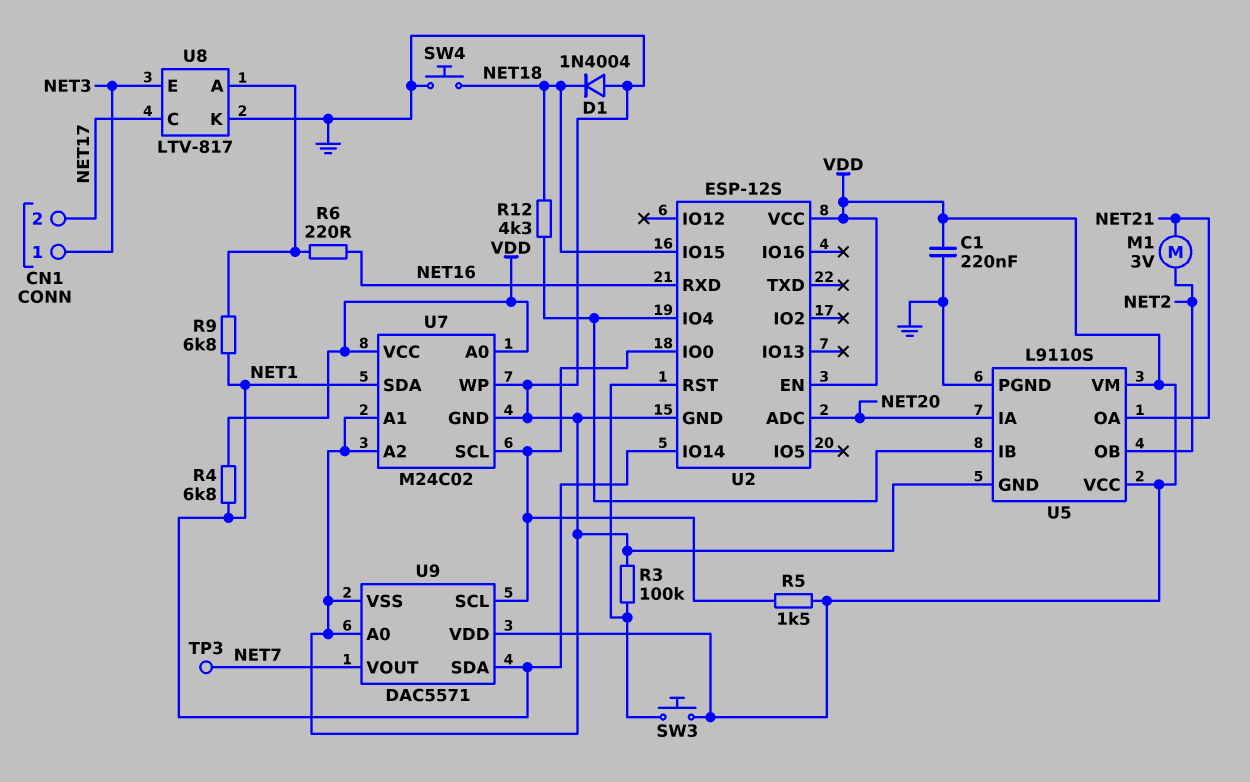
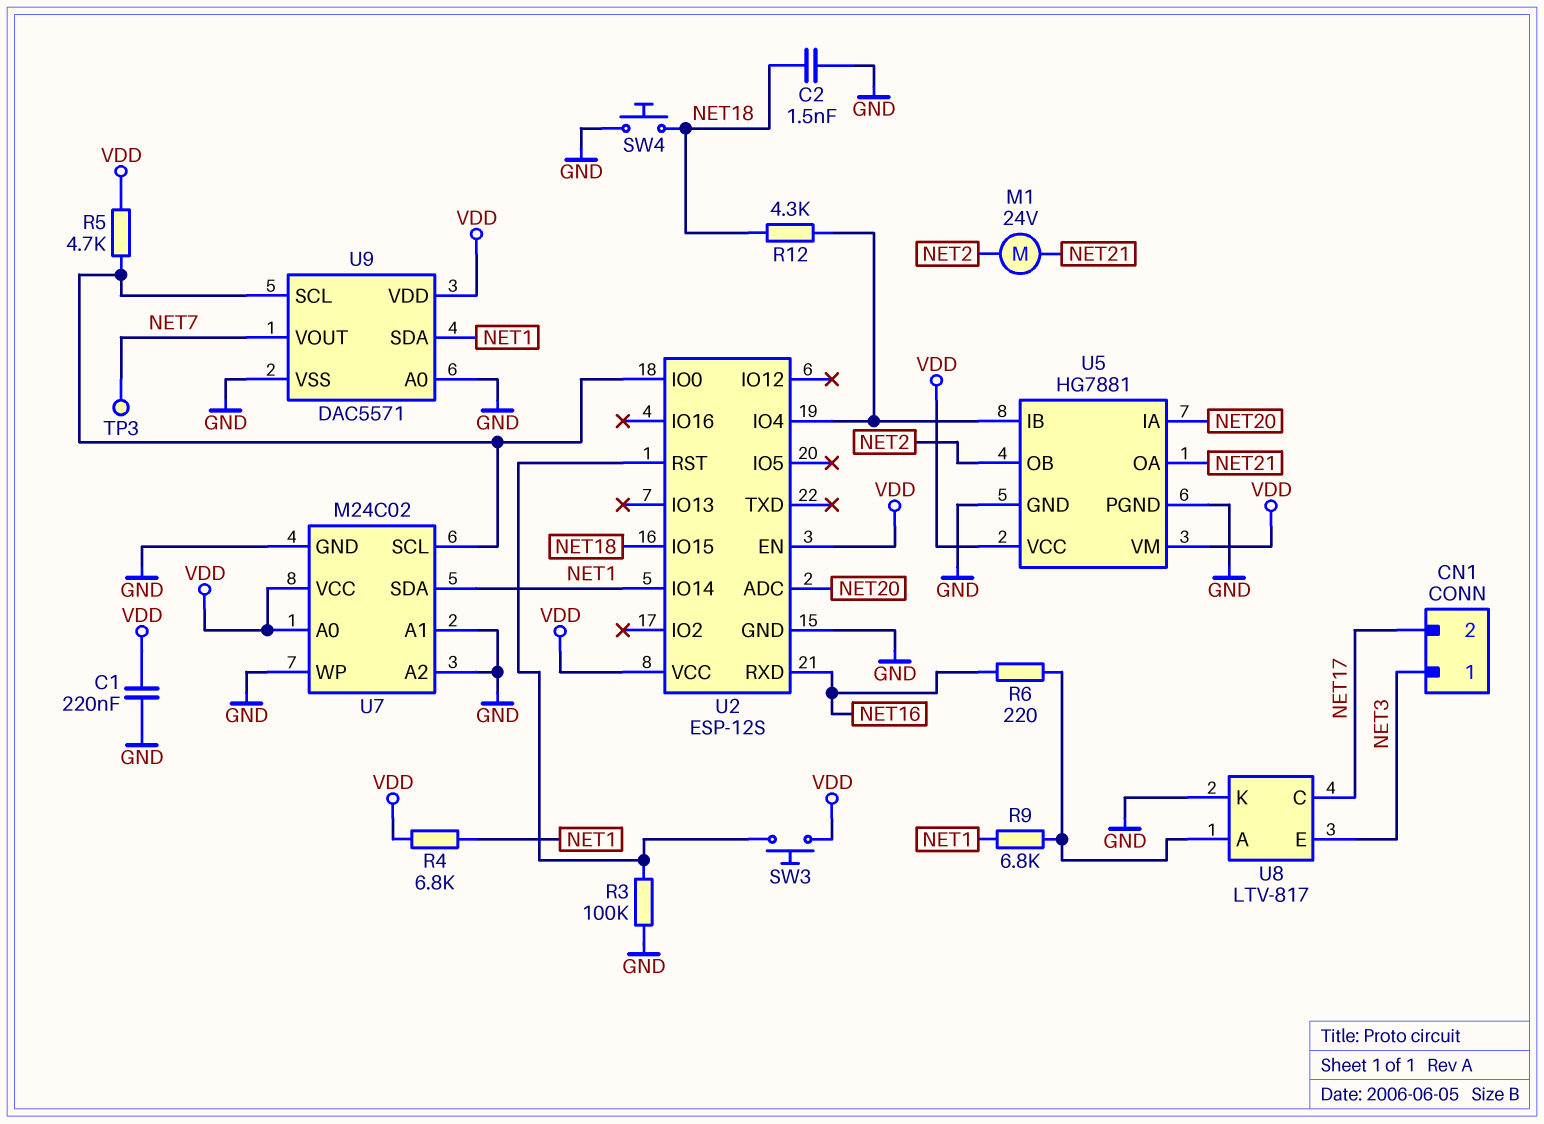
C2: none -> 1.5nF (GND, NET18)
D1: diode 1N4004 (A GND, K NET18) -> none
M1: motor 3V (NET2, NET21) -> motor 24V (NET2, NET21)
R5: 1.5k (U2/IO0, VDD) -> 4.7k (U2/IO0, VDD)
U5: L9110S -> HG7881

